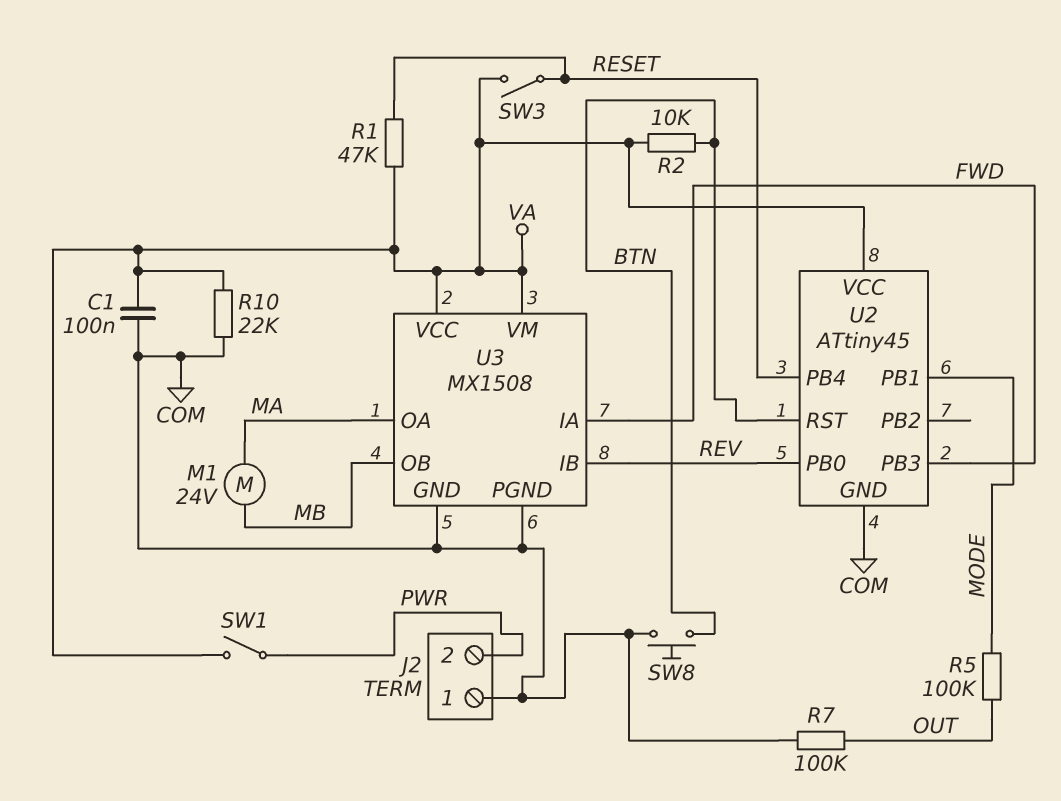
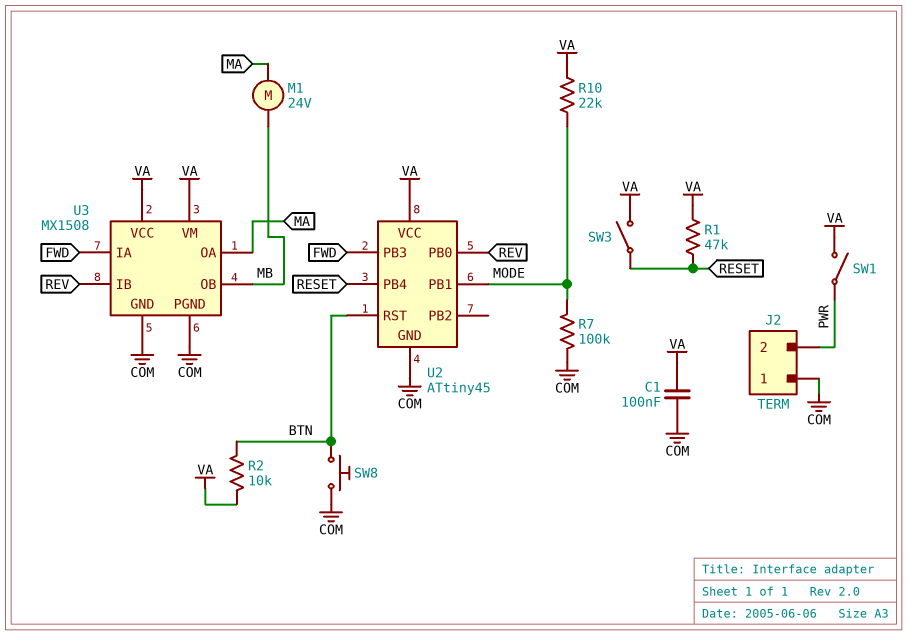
R5: 100k (MODE, OUT) -> none
R7: 100k (COM, OUT) -> 100k (COM, MODE)
R10: 22k (COM, VA) -> 22k (MODE, VA)

